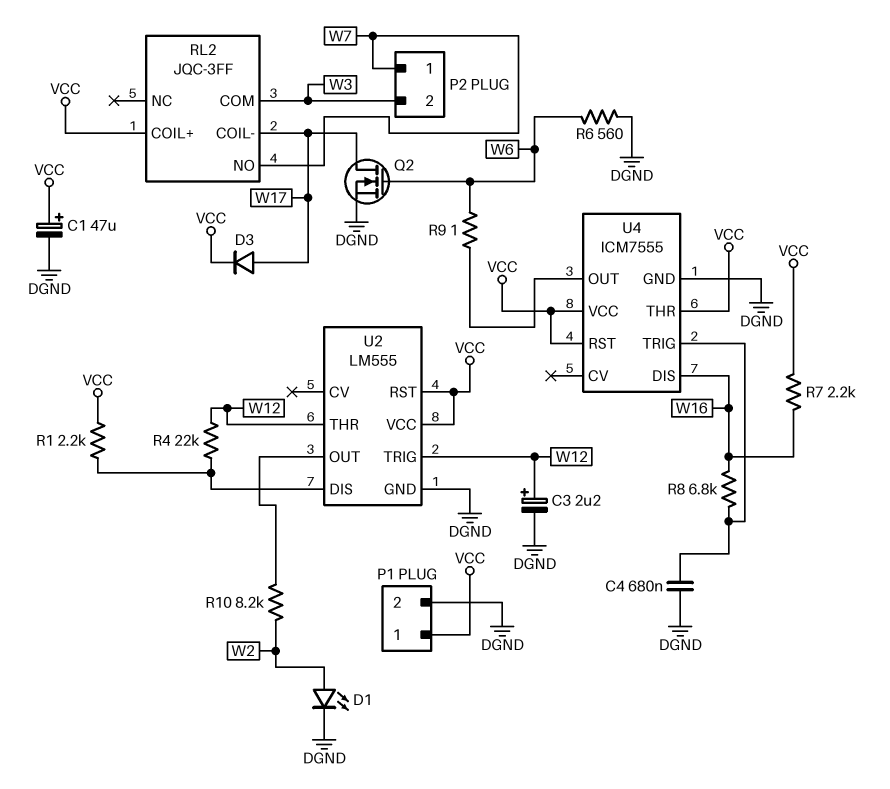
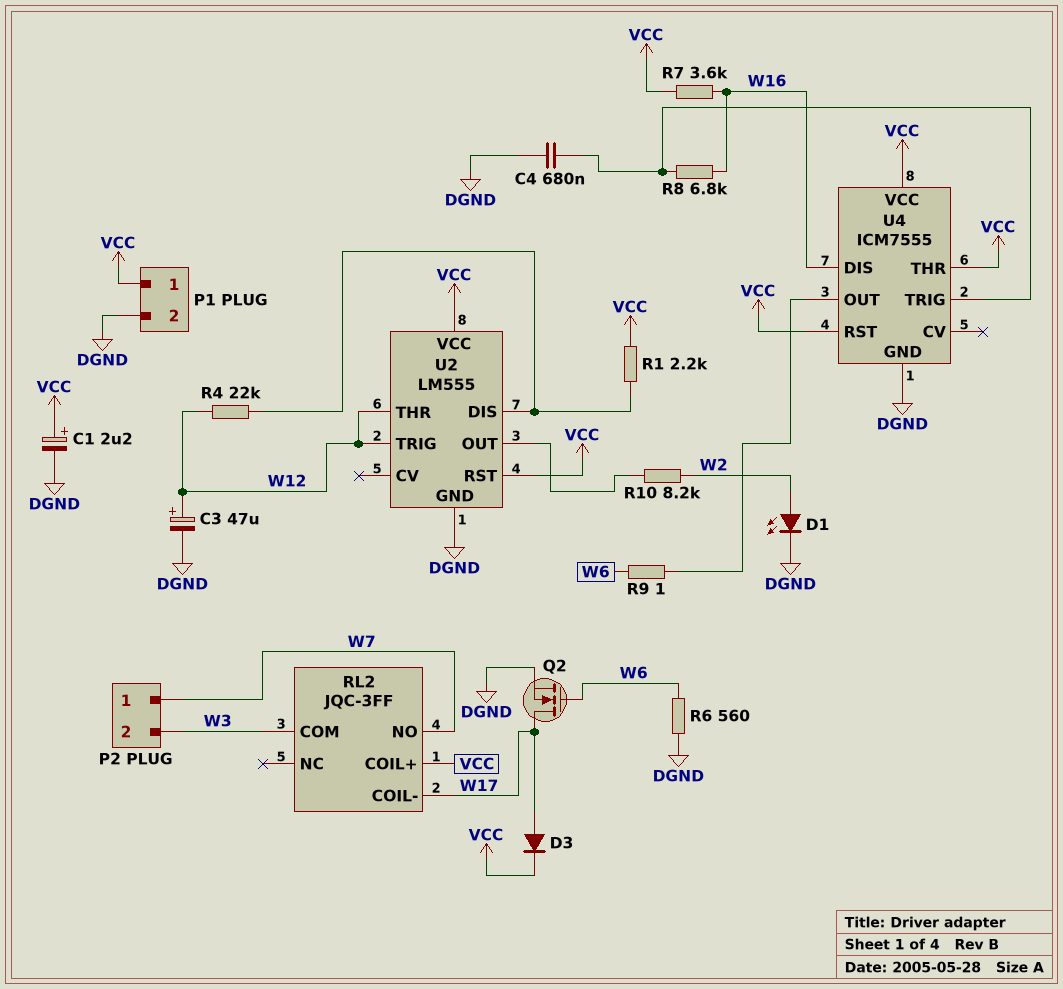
C1: 47uF (plus VCC, minus DGND) -> 2.2uF (plus VCC, minus DGND)
C3: 2.2uF (plus W12, minus DGND) -> 47uF (plus W12, minus DGND)
R7: 2.2k (VCC, W16) -> 3.6k (VCC, W16)

